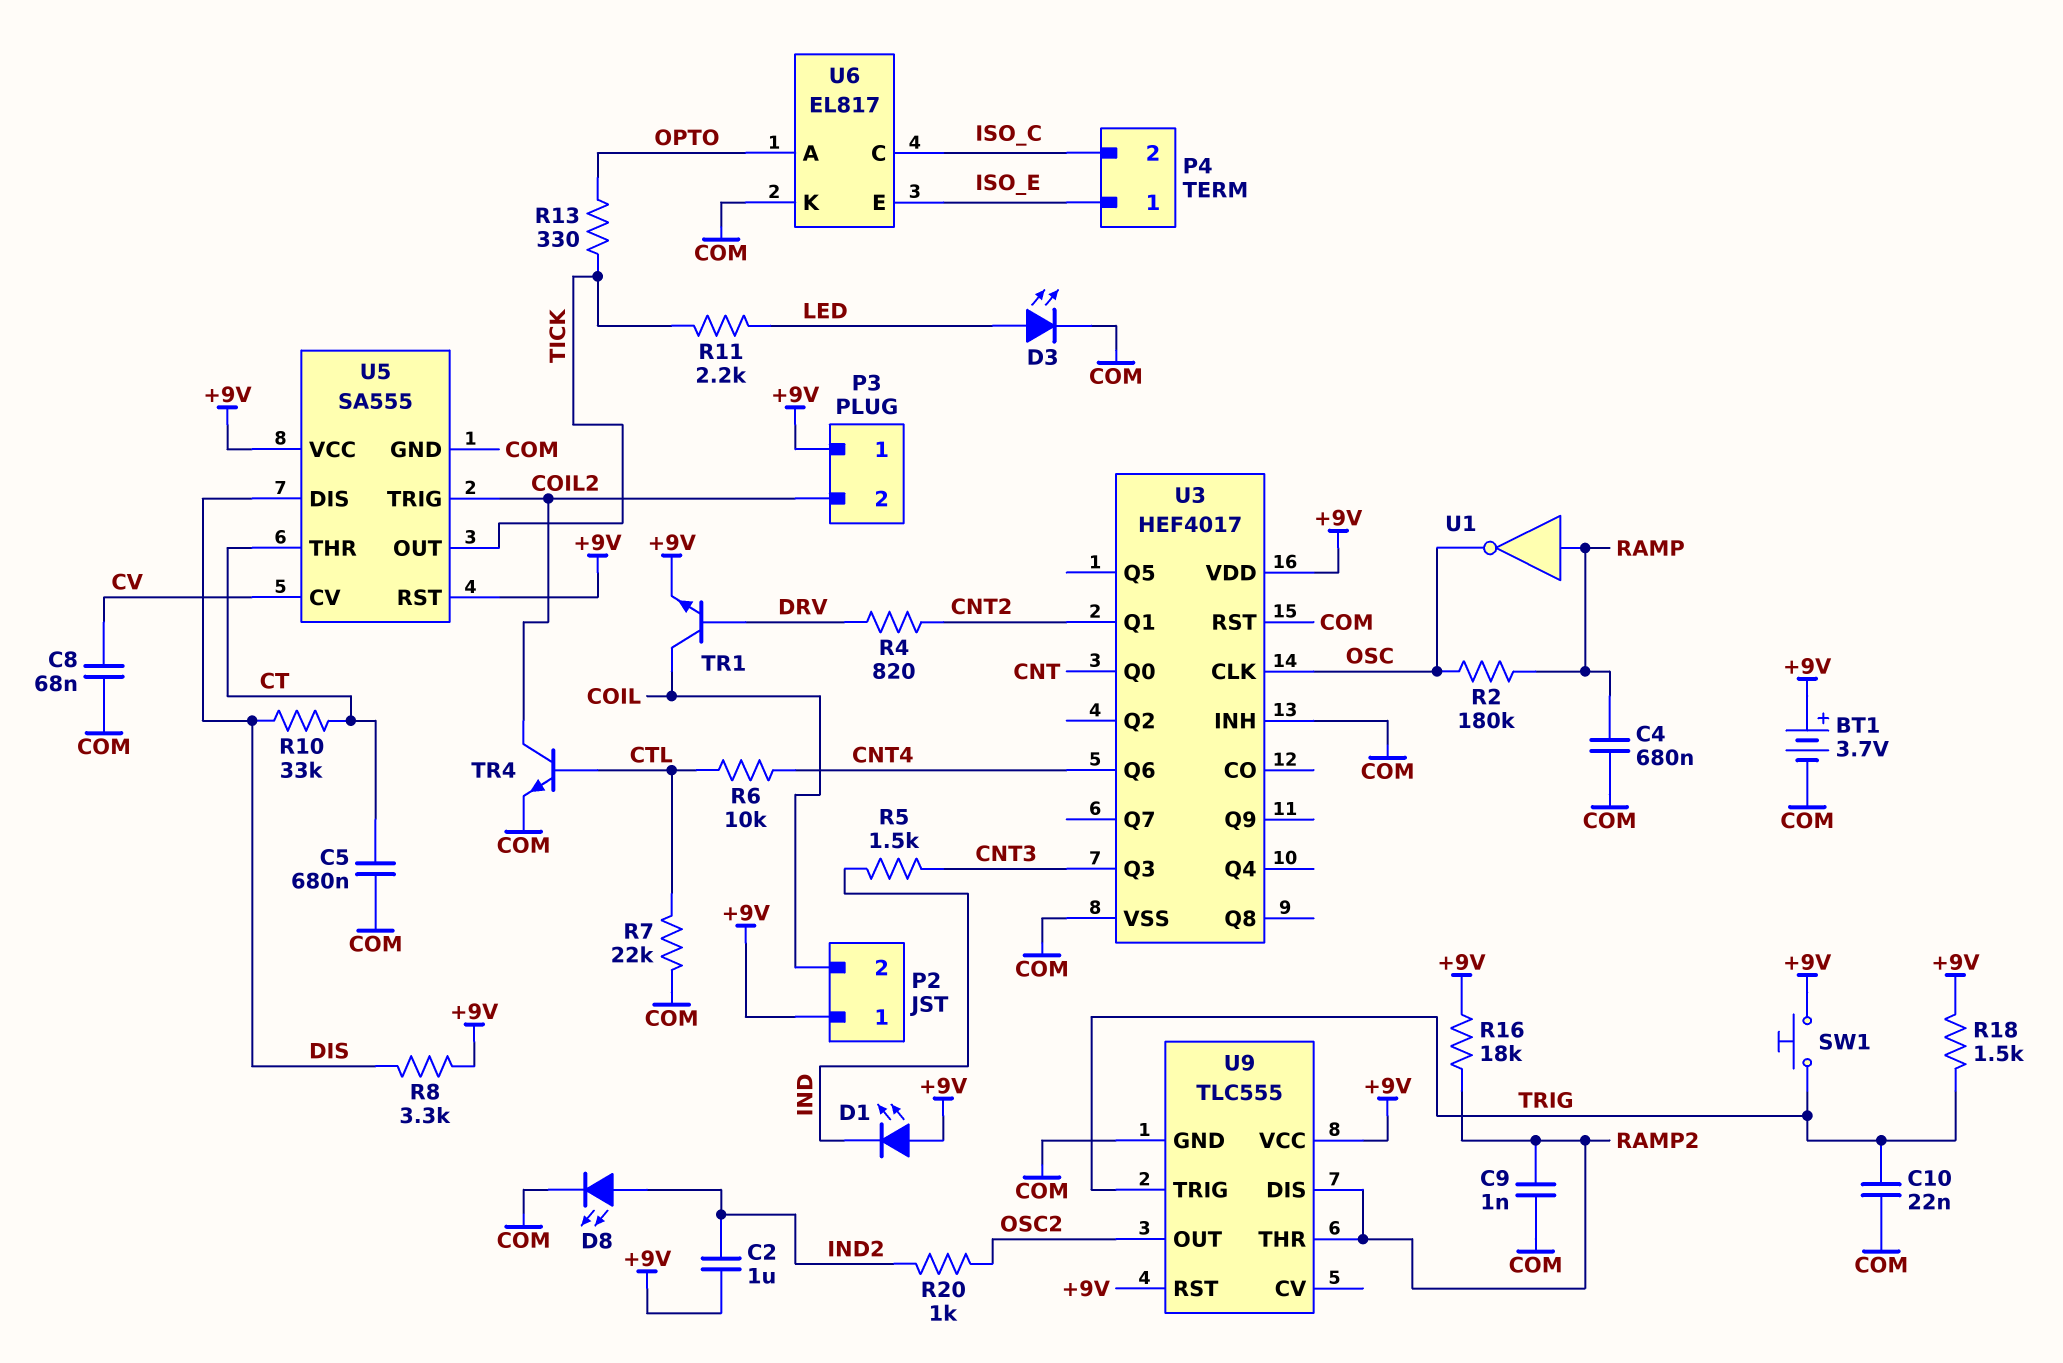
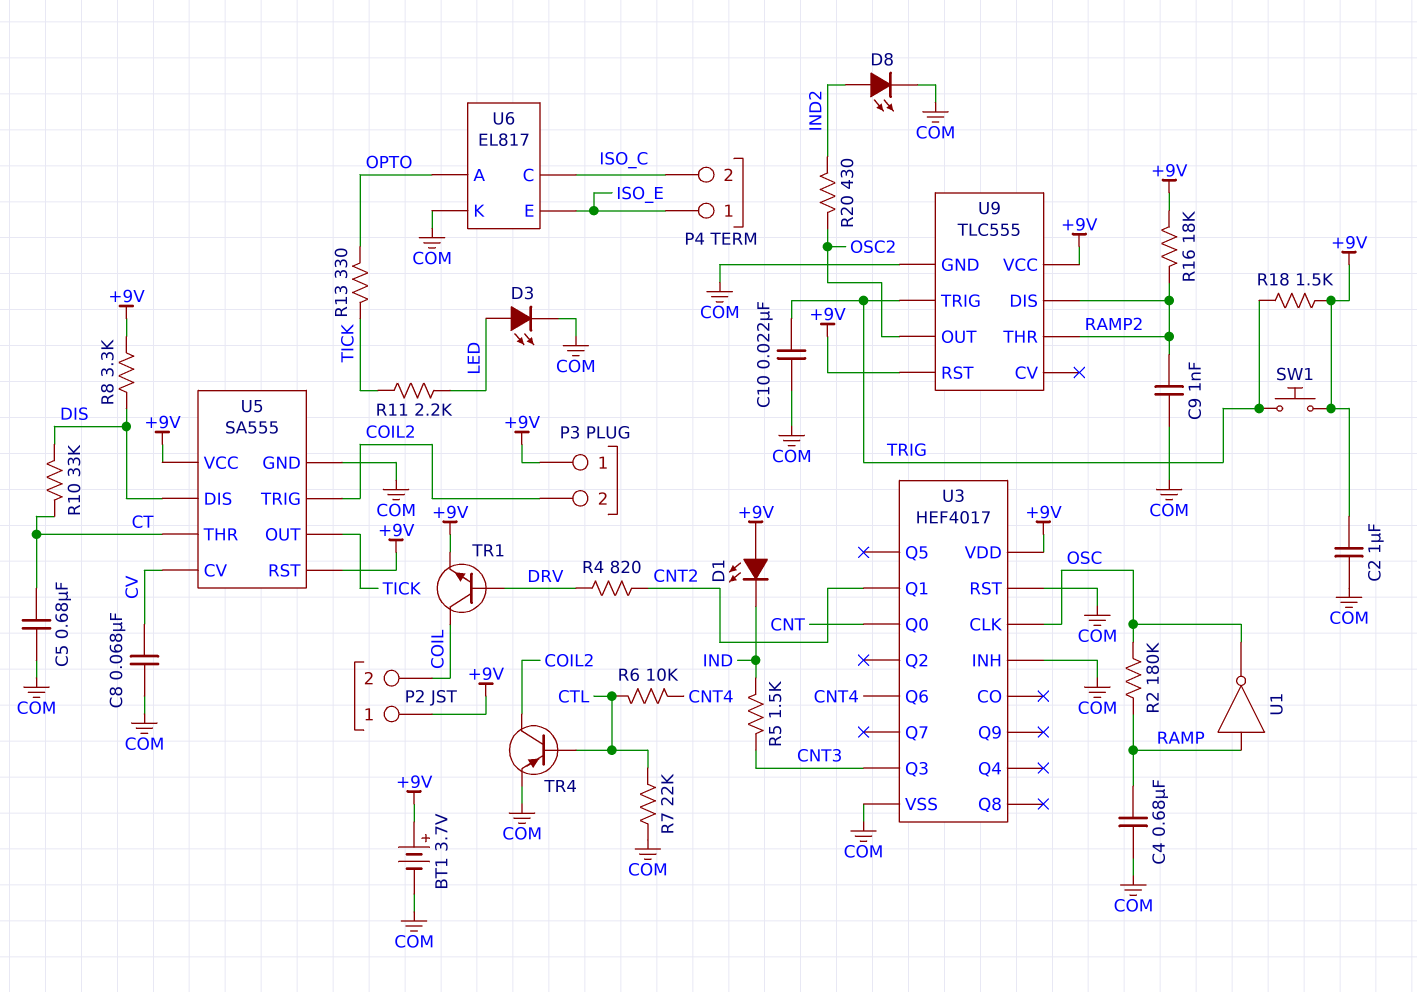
C2: 1uF (+9V, IND2) -> 1uF (+9V, COM)
R20: 1k (IND2, OSC2) -> 430 (IND2, OSC2)
TR4: NPN (B CTL, C COIL2, E COM) -> PNP (B CTL, C COIL2, E COM)

